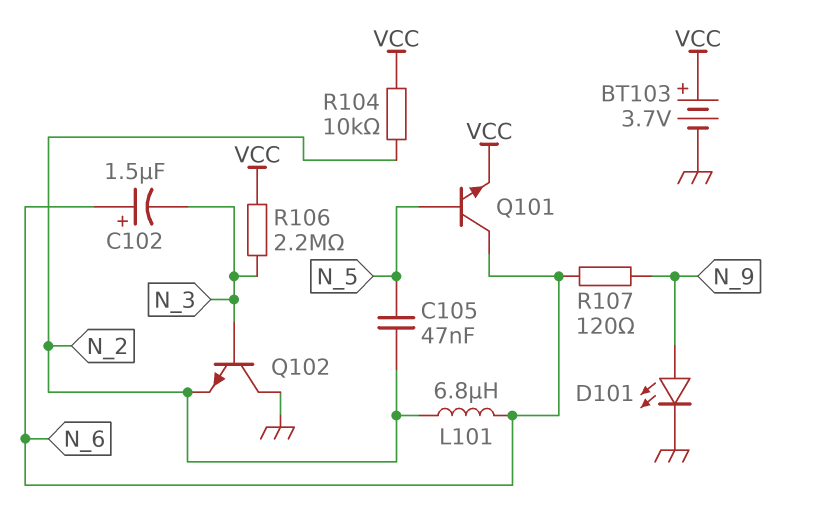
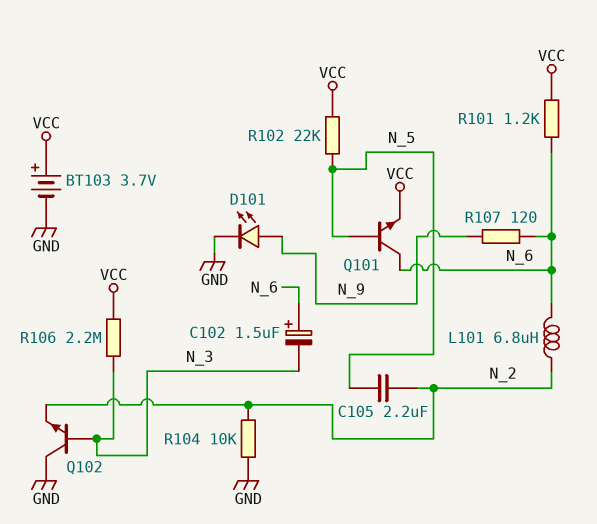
C105: 47nF (N_2, N_5) -> 2.2uF (N_2, N_5)
R101: none -> 1.2k (N_6, VCC)
R102: none -> 22k (N_5, VCC)
R104: 10k (N_2, VCC) -> 10k (GND, N_2)

